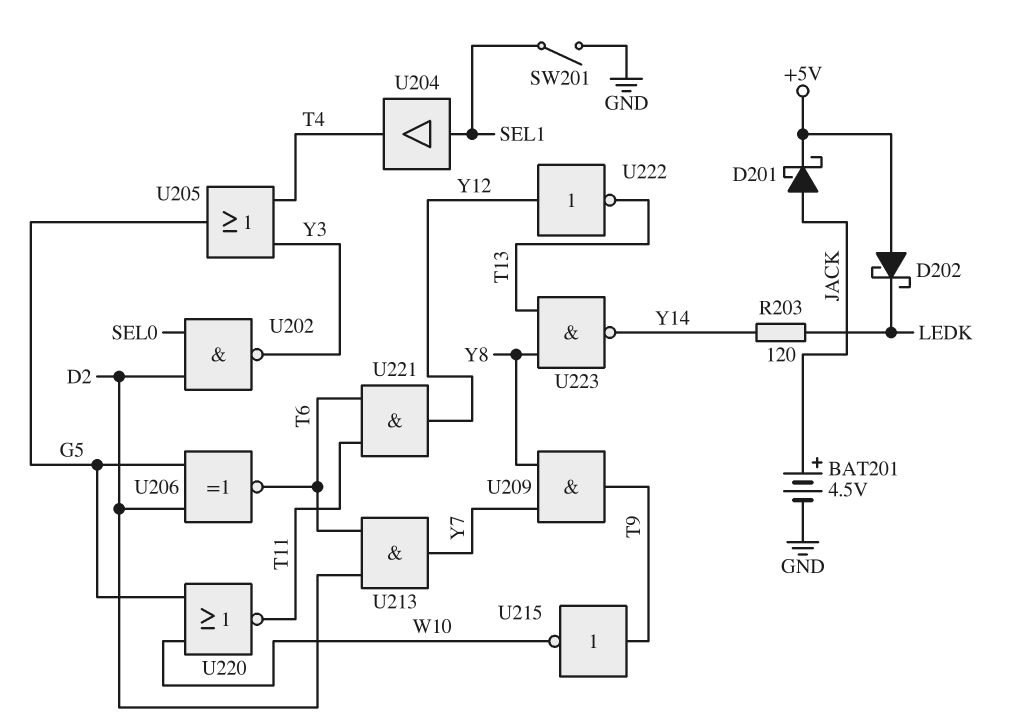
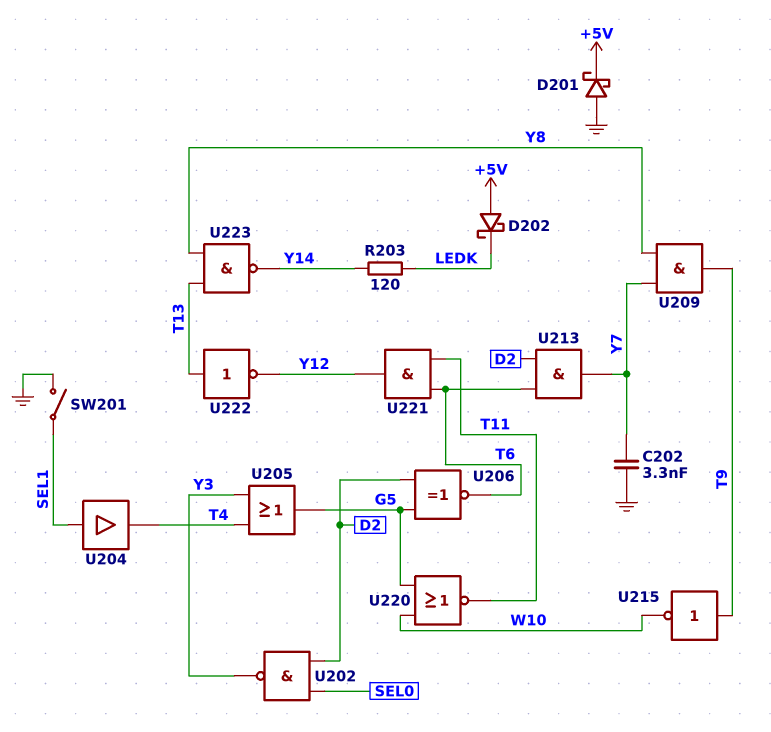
BAT201: 4.5V (plus JACK, minus GND) -> none
C202: none -> 3.3nF (GND, Y7)
D201: schottky (A JACK, K +5V) -> schottky (A GND, K +5V)
U222: NOT (in Y12, out T13) -> NOT (in T13, out Y12)

